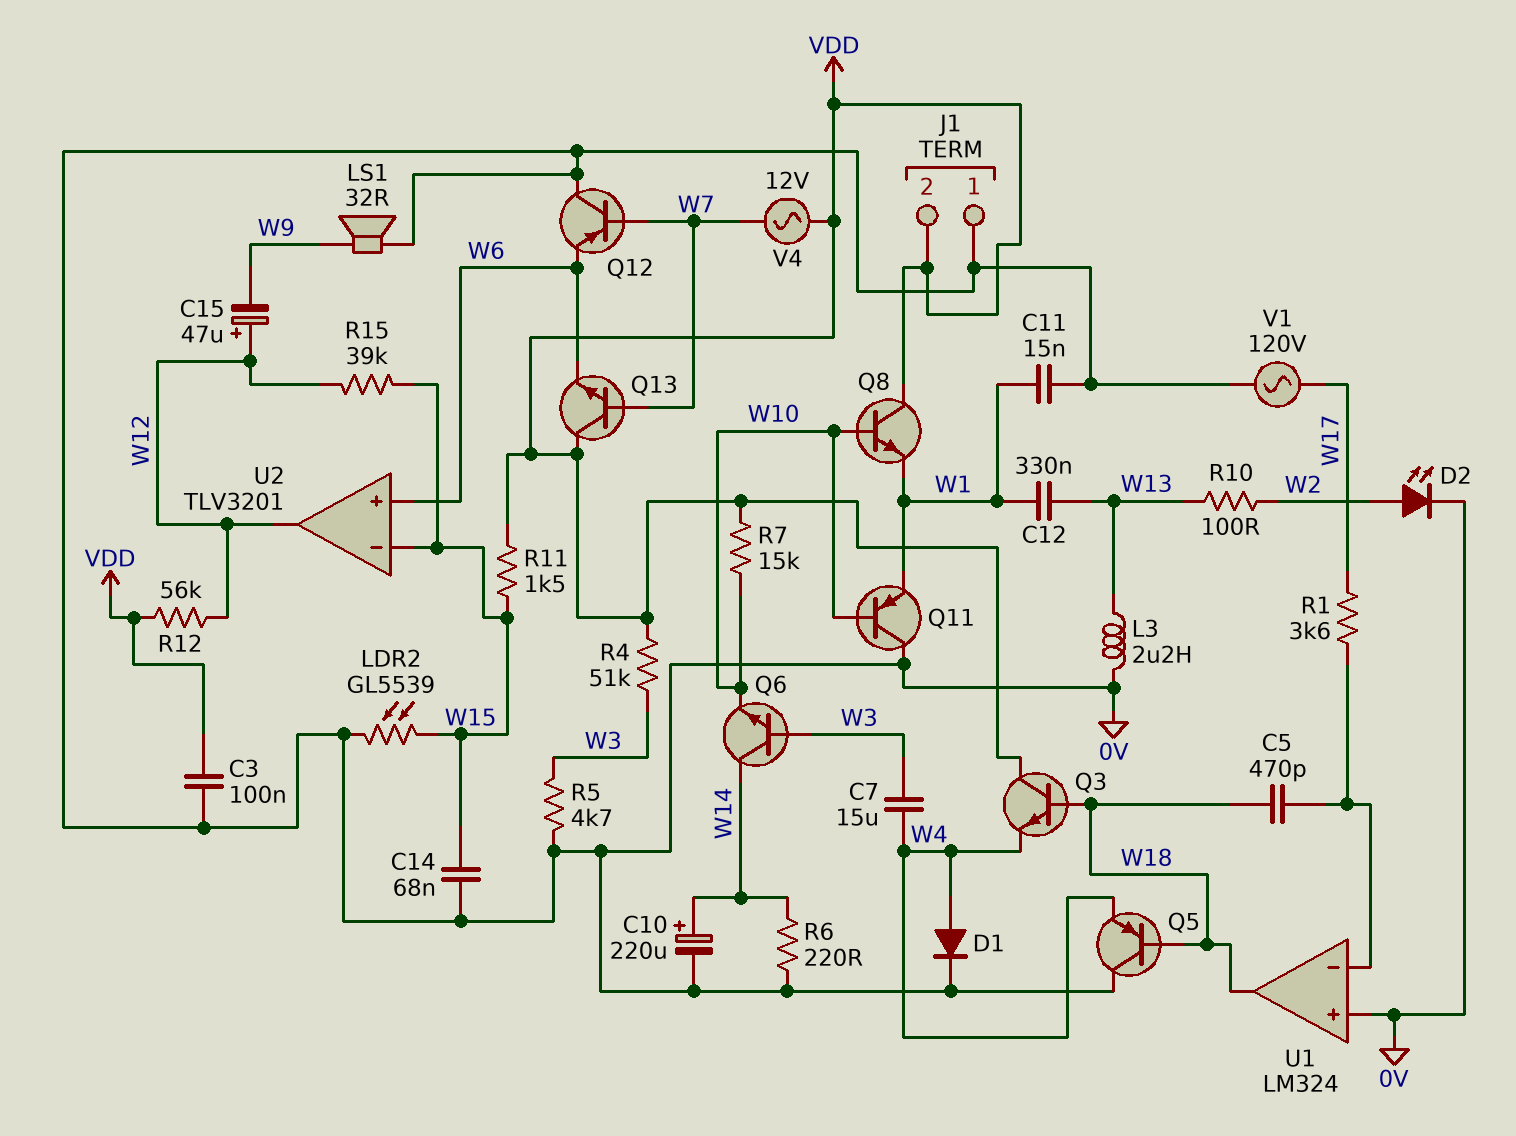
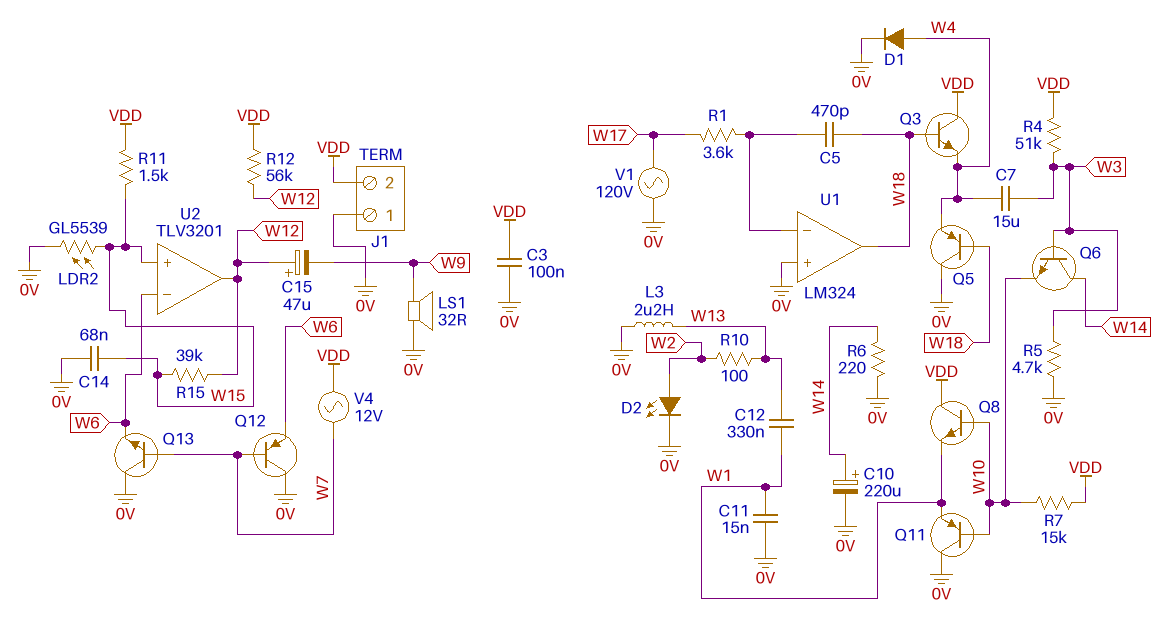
Q13: NPN (B W7, C VDD, E W6) -> NPN (B W7, C 0V, E W6)
U2 pin in+: W6 -> W15
U2 pin in-: W15 -> W6

